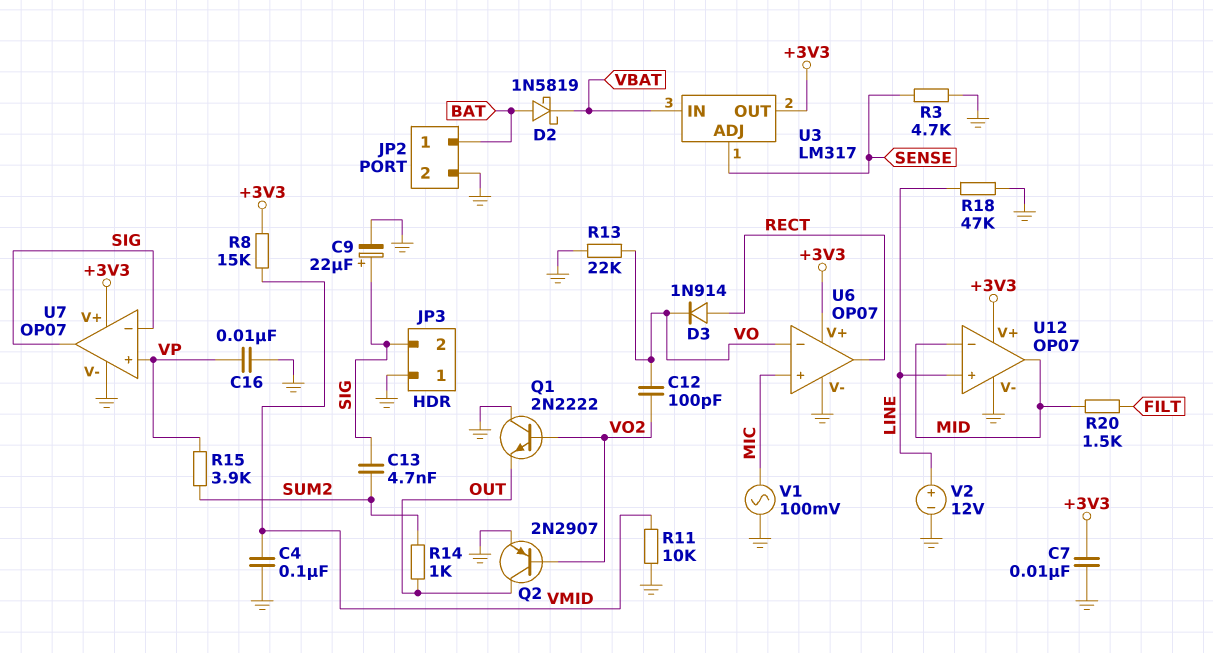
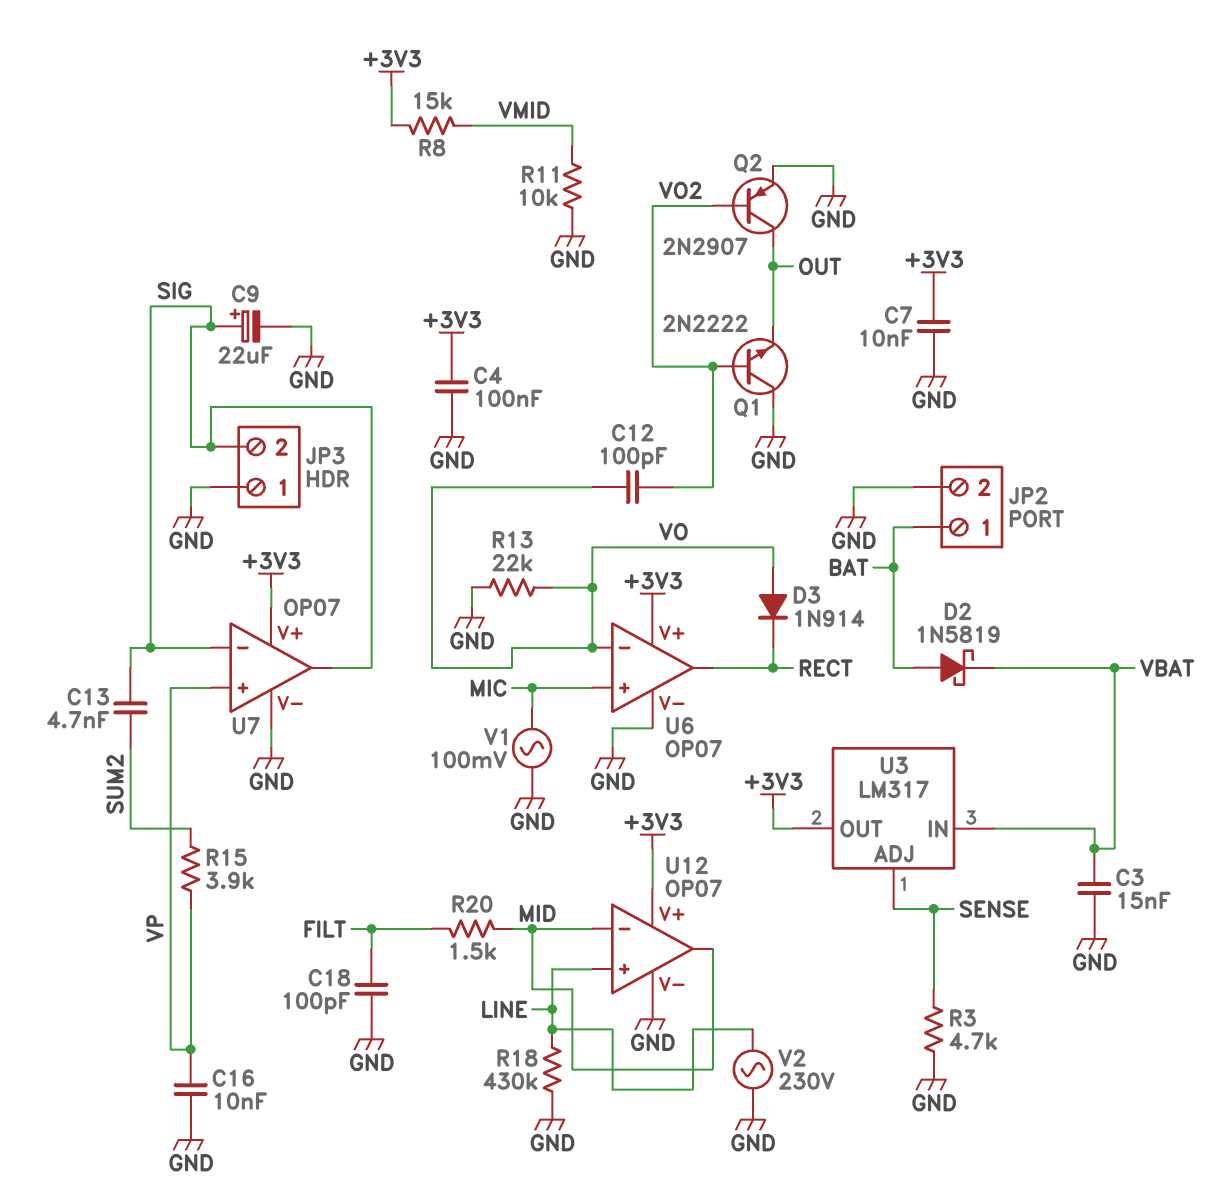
C3: none -> 15nF (GND, VBAT)
C4: 100nF (GND, VMID) -> 100nF (+3V3, GND)
C18: none -> 100pF (FILT, GND)
D3: diode 1N914 (A RECT, K VO) -> diode 1N914 (A VO, K RECT)
R14: 1k (OUT, SUM2) -> none
R18: 47k (GND, LINE) -> 430k (GND, LINE)
V2: 12V (plus LINE, minus GND) -> AC 230V (GND, LINE)

